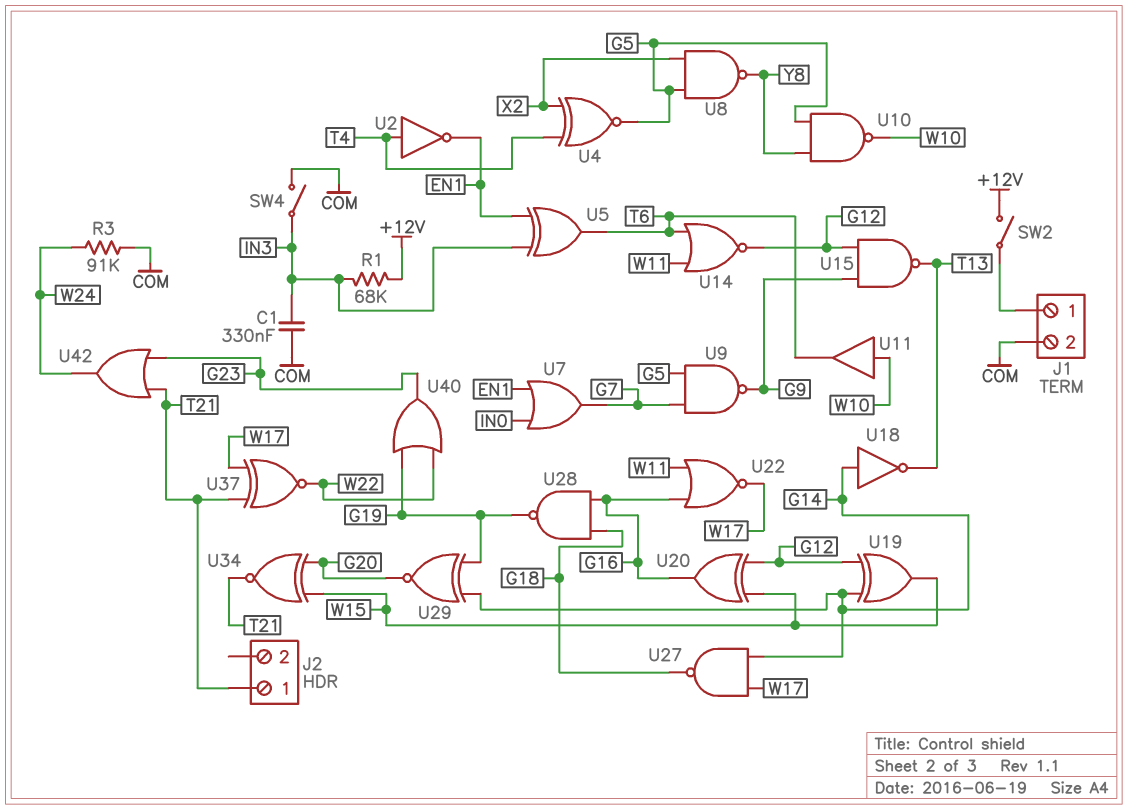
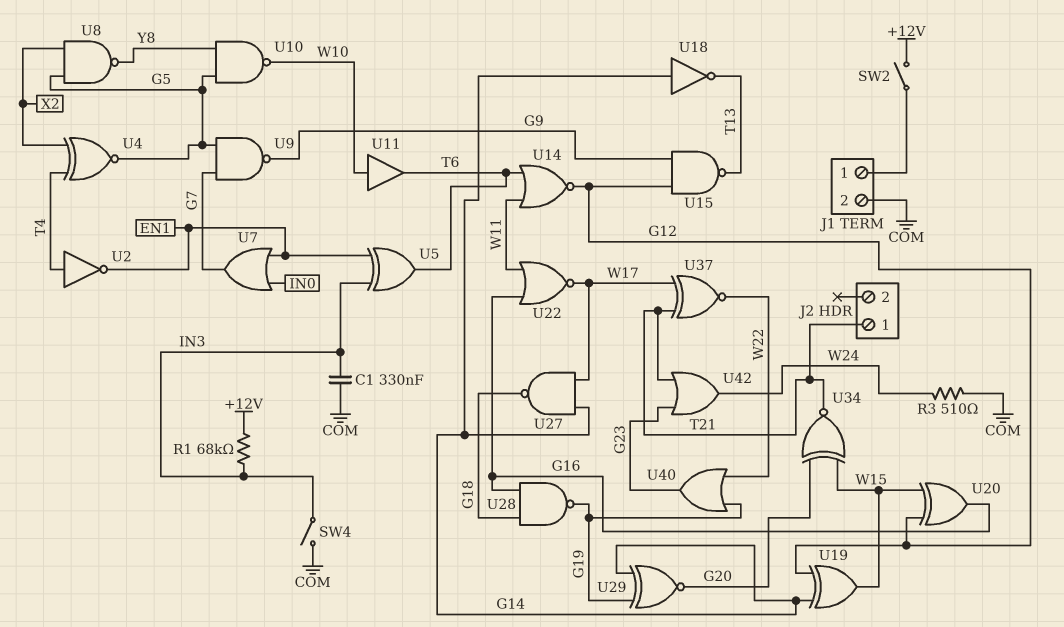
R3: 91k (COM, W24) -> 510 (COM, W24)

